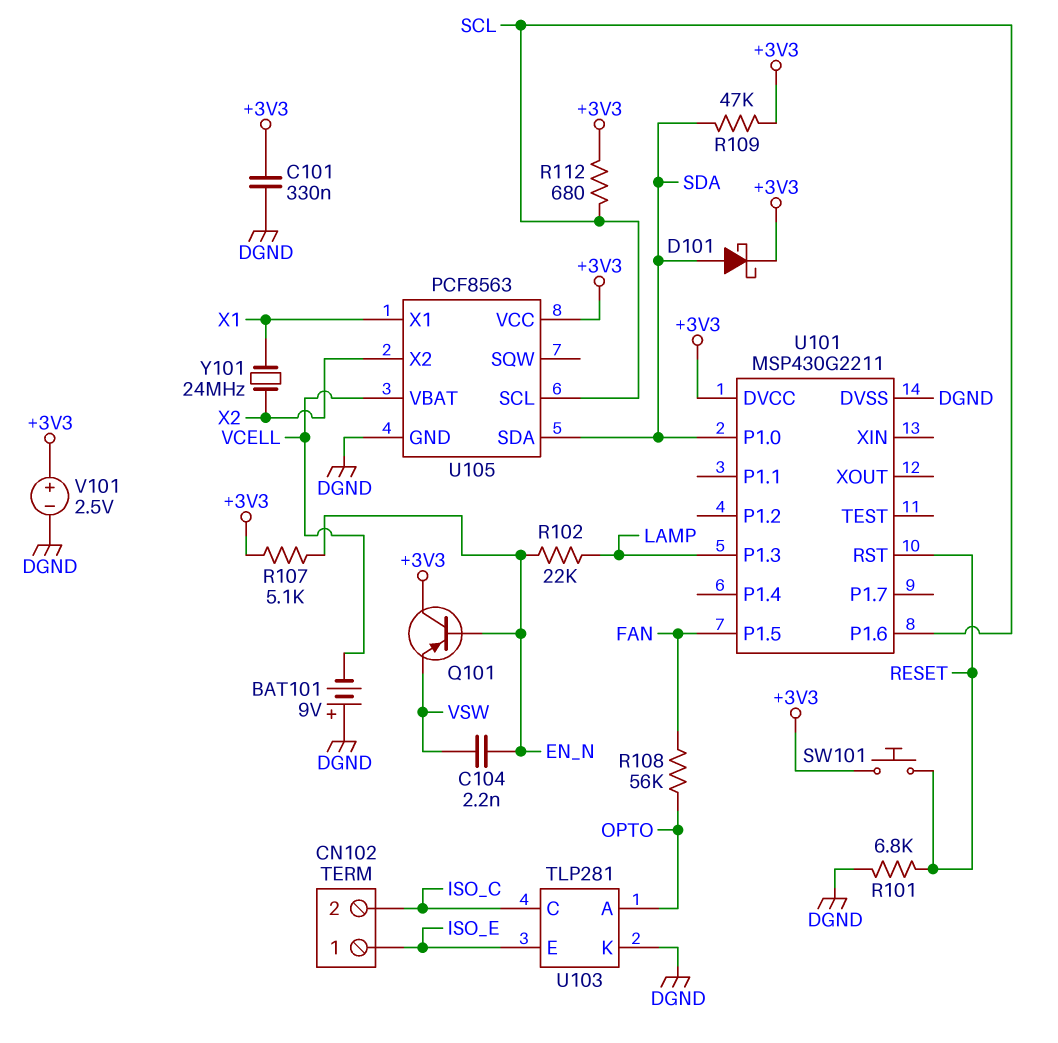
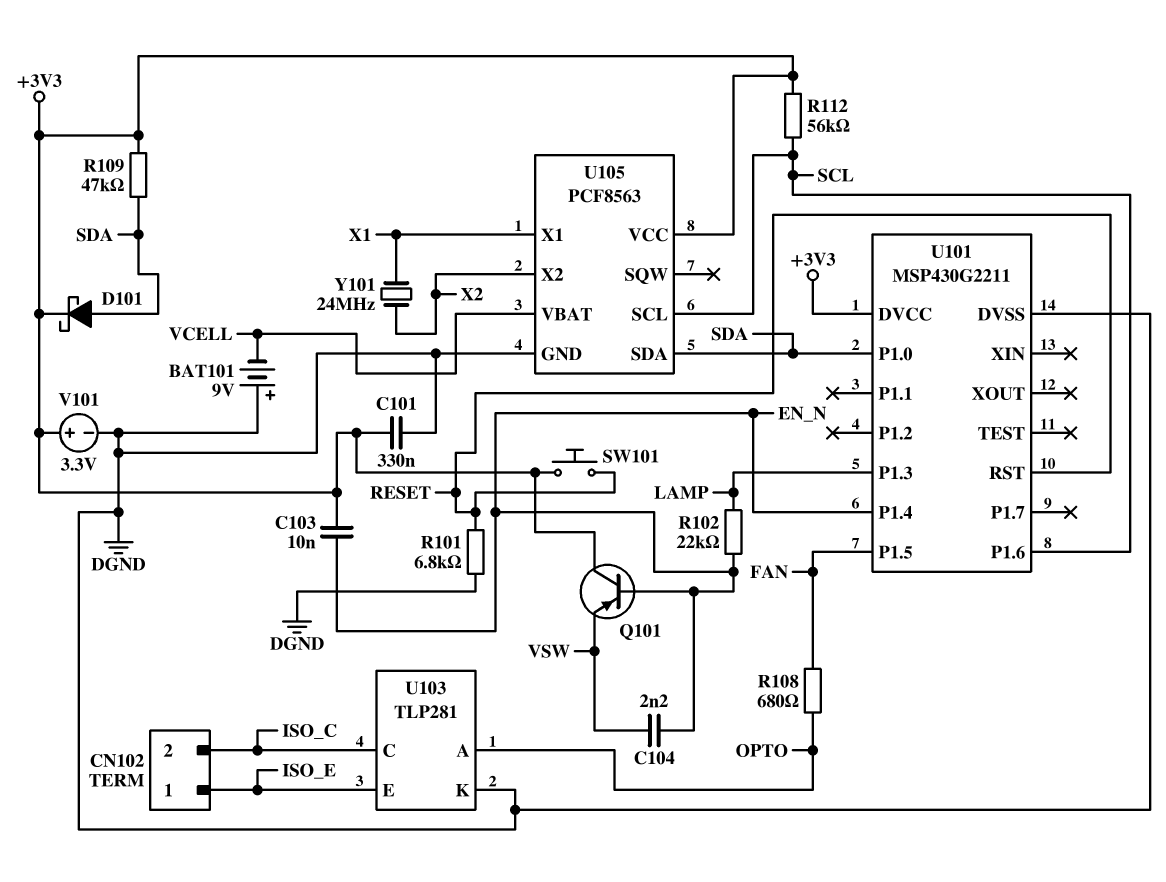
C103: none -> 10nF (+3V3, EN_N)
R107: 5.1k (+3V3, EN_N) -> none
R108: 56k (FAN, OPTO) -> 680 (FAN, OPTO)
R112: 680 (+3V3, SCL) -> 56k (+3V3, SCL)
U101 pin P1.4: none -> EN_N
V101: 2.5V (plus +3V3, minus DGND) -> 3.3V (plus +3V3, minus DGND)

